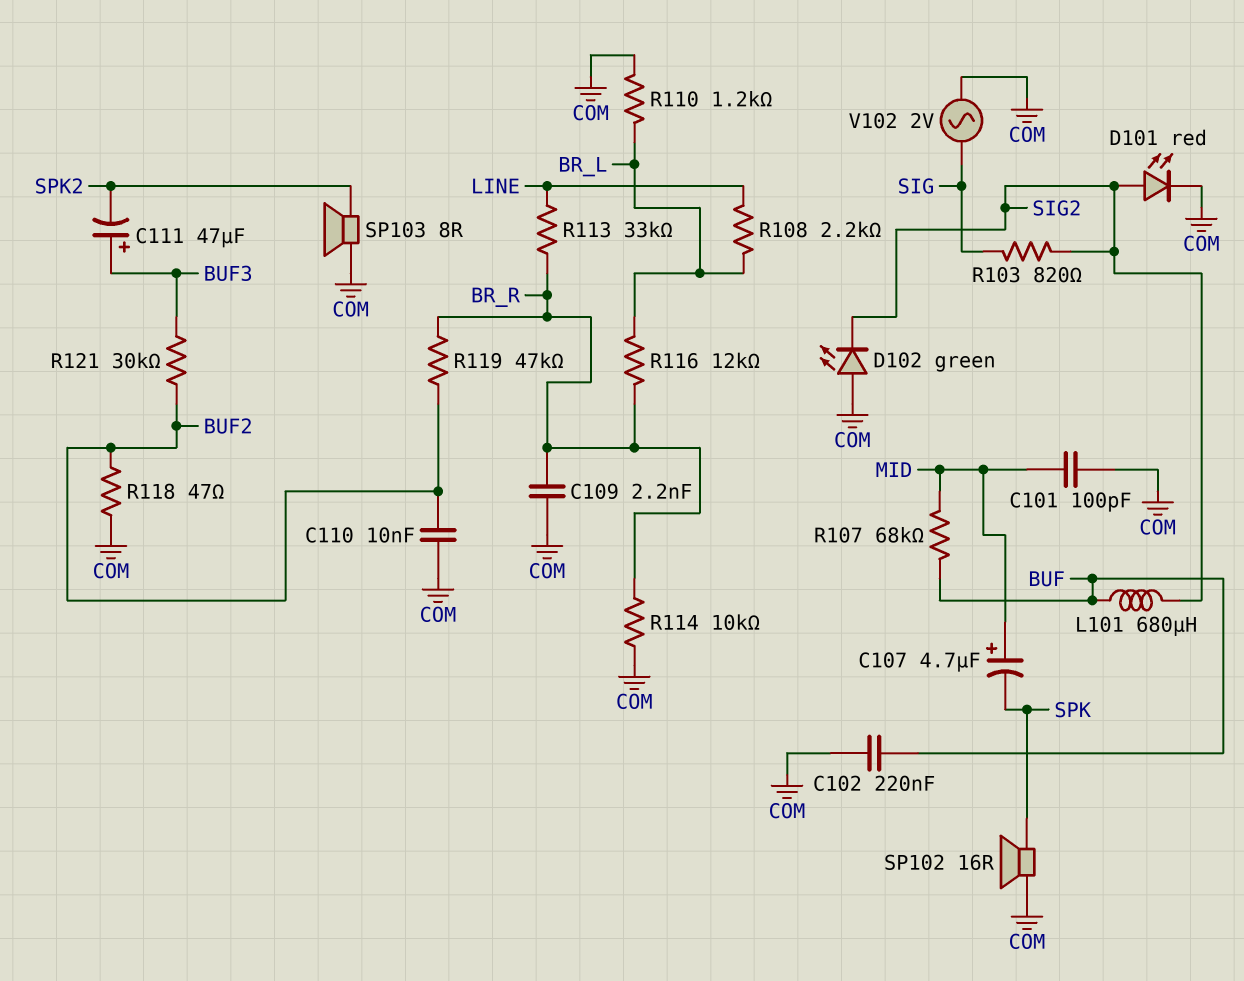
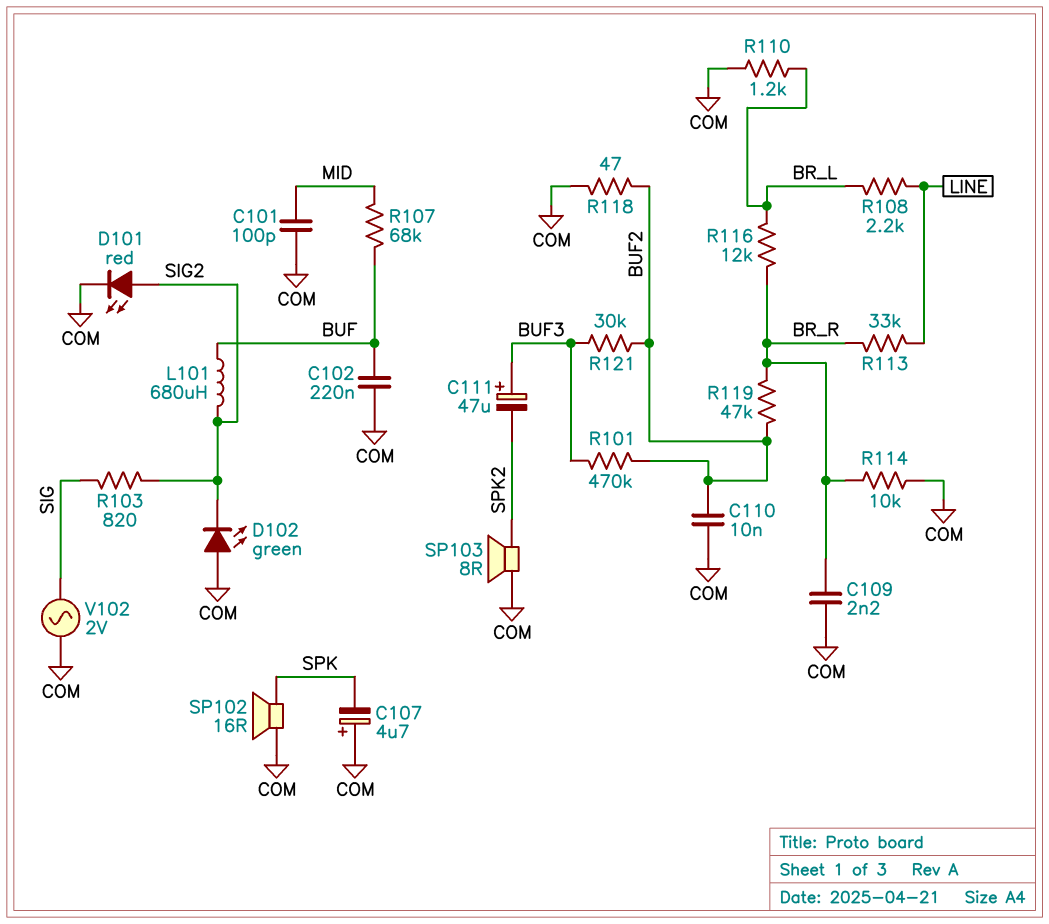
C107: 4.7uF (plus MID, minus SPK) -> 4.7uF (plus COM, minus SPK)
R101: none -> 470k (BUF2, BUF3)

